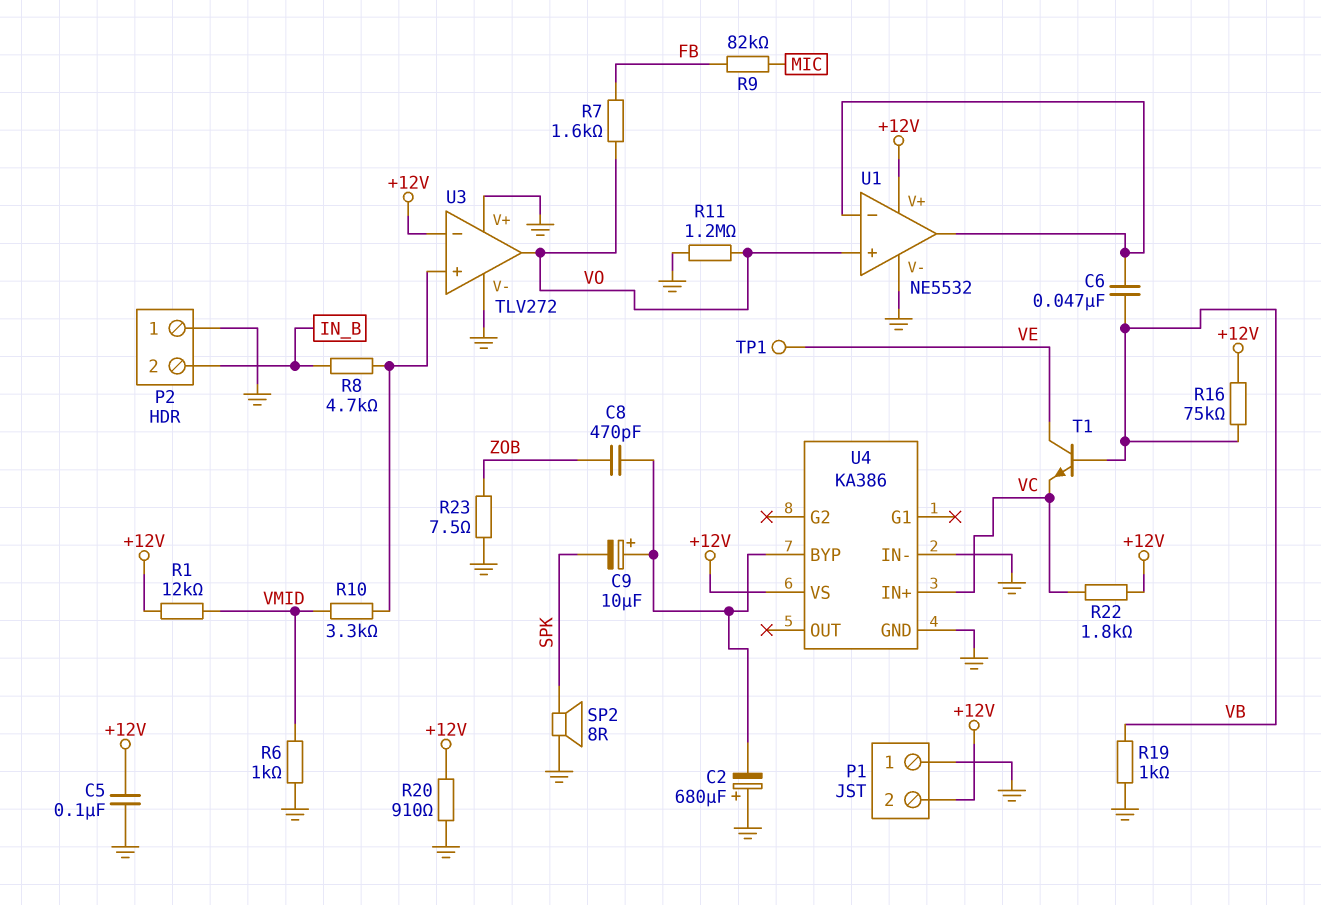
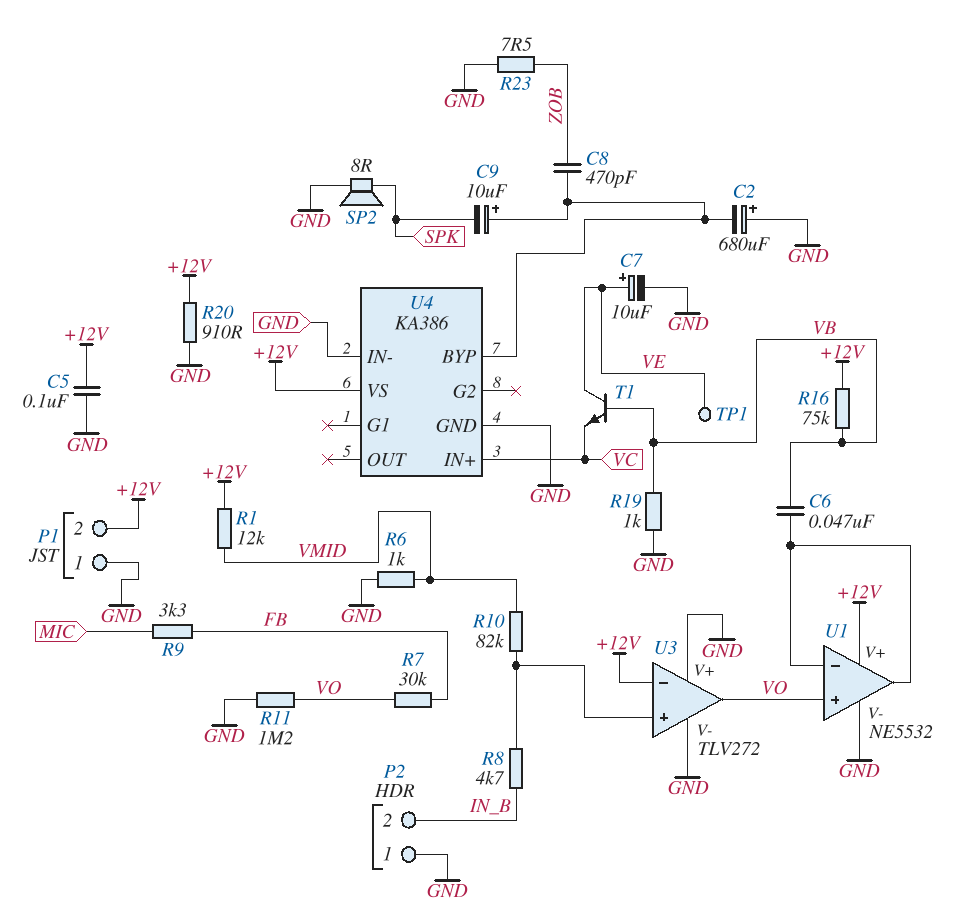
C7: none -> 10uF (plus VE, minus GND)
R7: 1.6k (FB, VO) -> 30k (FB, VO)
R9: 82k (FB, MIC) -> 3.3k (FB, MIC)
R10: 3.3k (U3/in+, VMID) -> 82k (U3/in+, VMID)
R22: 1.8k (+12V, VC) -> none

